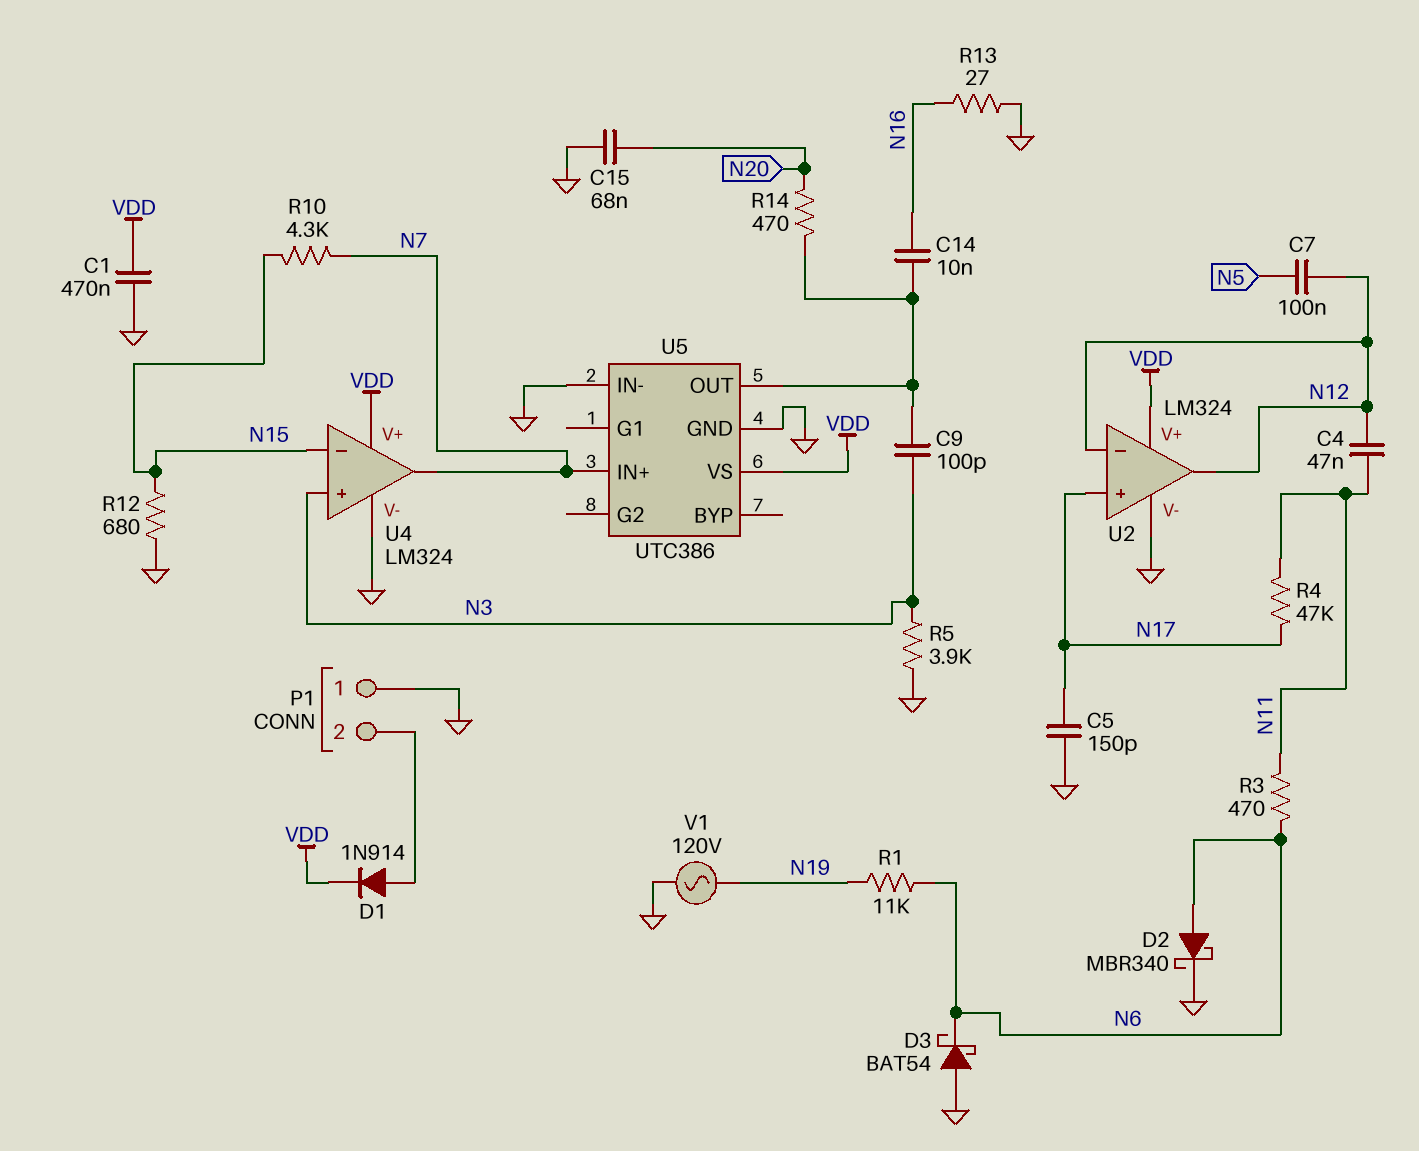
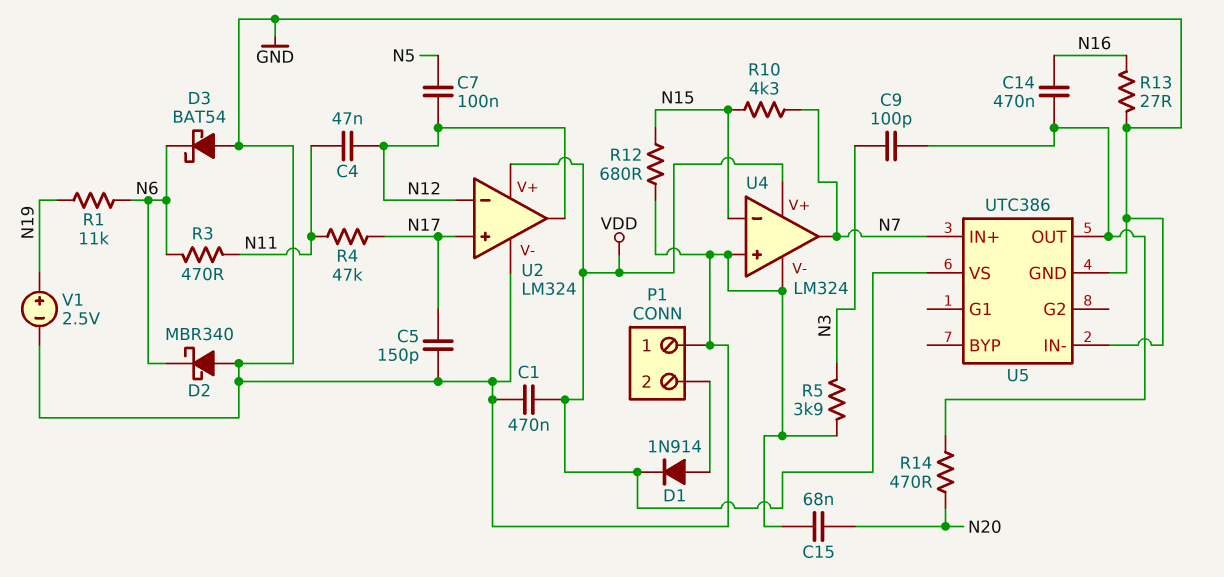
C14: 10nF (N16, U5/OUT) -> 470nF (N16, U5/OUT)
D2: schottky MBR340 (A N6, K GND) -> schottky MBR340 (A GND, K N6)
U4 pin in+: N3 -> GND
V1: AC 120V (GND, N19) -> 2.5V (plus N19, minus GND)

